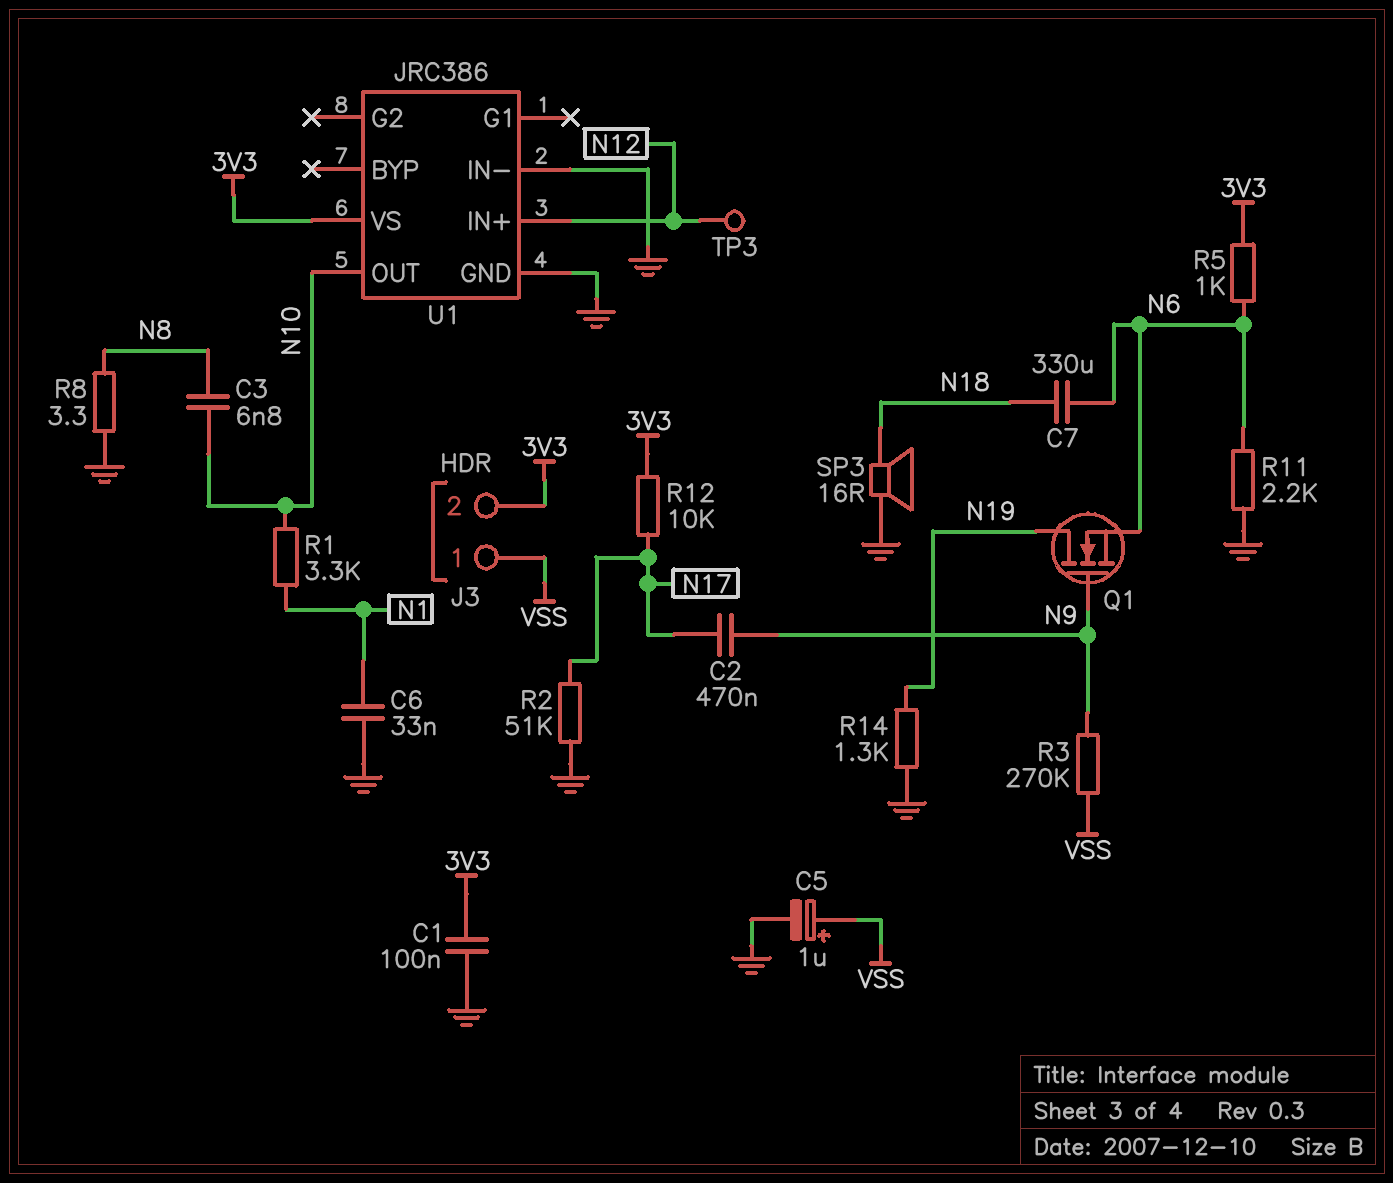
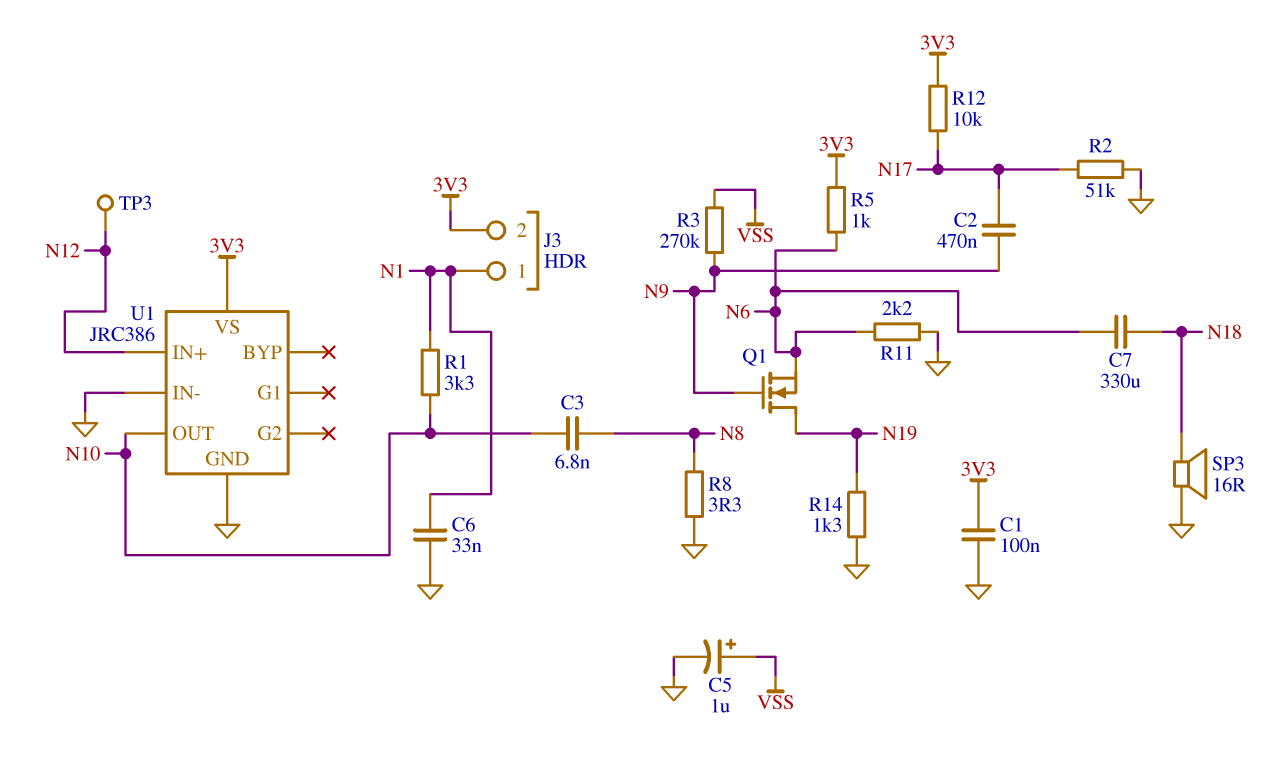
J3 pin 1: VSS -> N1

